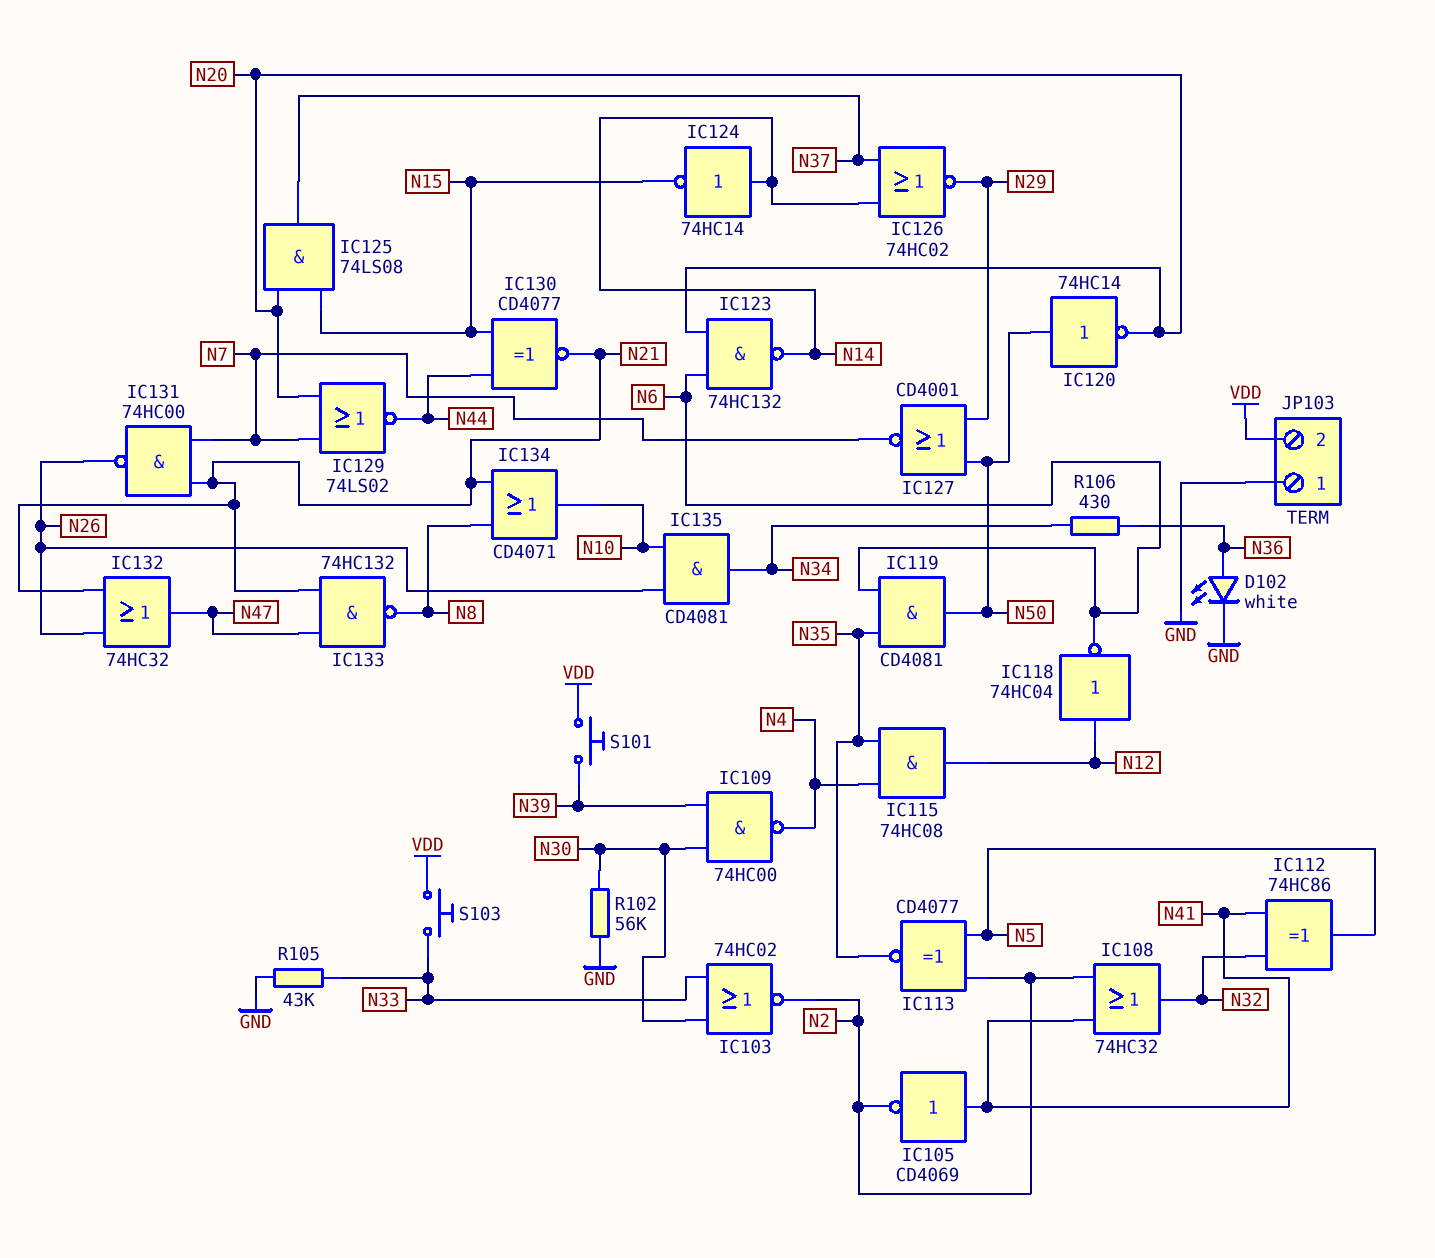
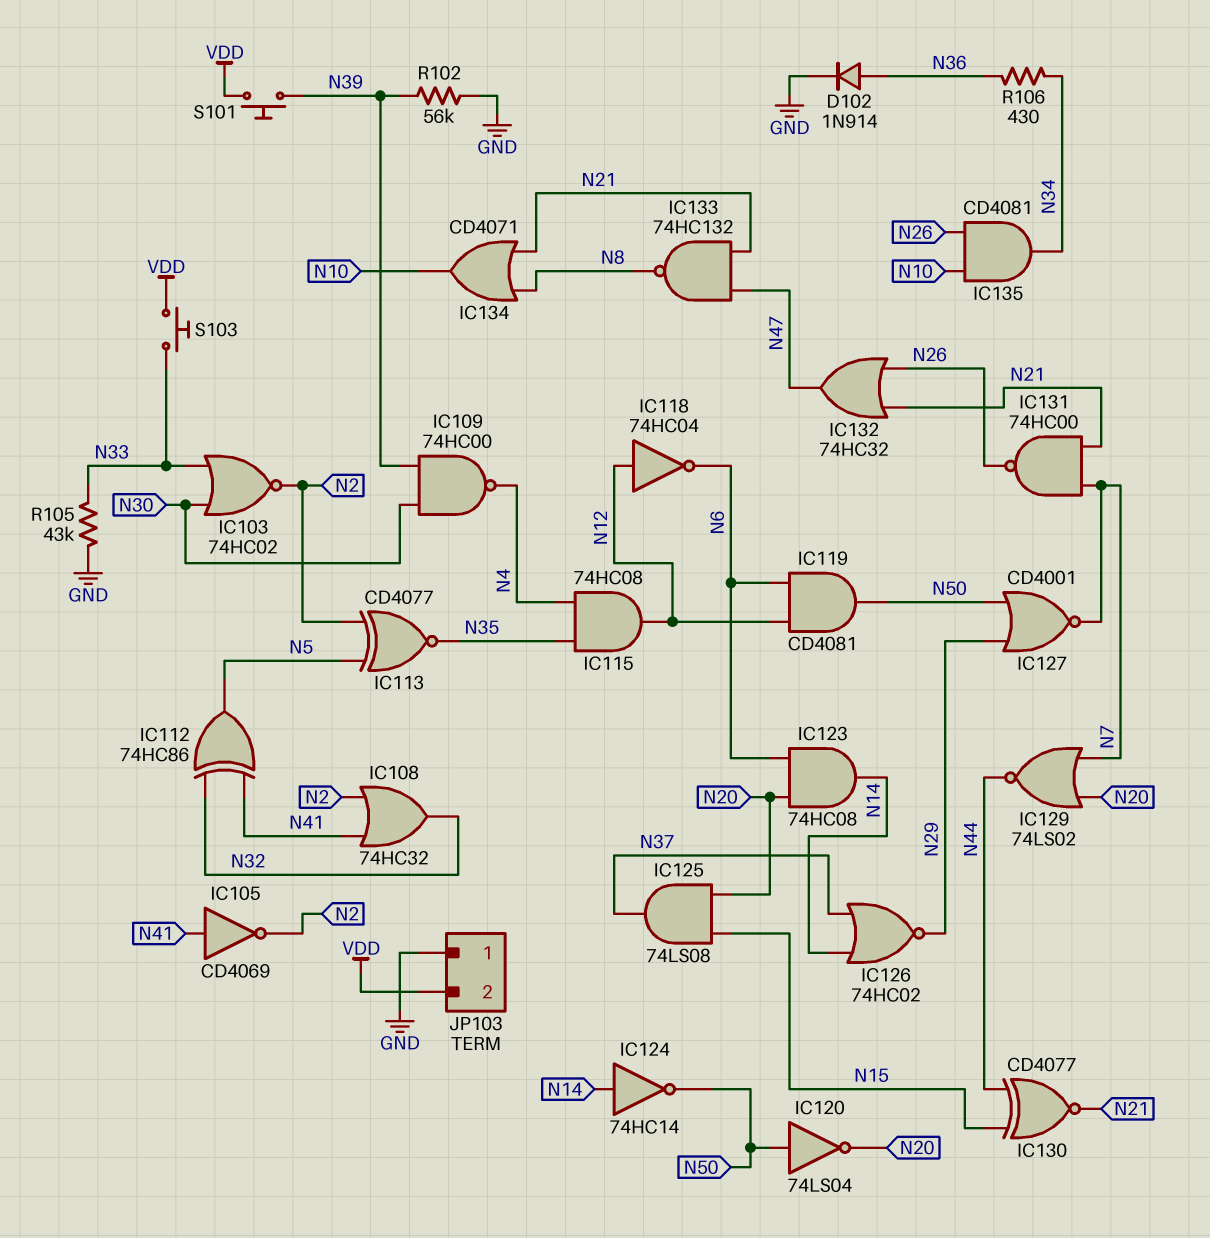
D102: LED white (A N36, K GND) -> diode 1N914 (A N36, K GND)
IC119: AND CD4081 (in N6, in N35, out N50) -> AND CD4081 (in N6, in N12, out N50)
IC120: NOT 74HC14 (in N50, out N20) -> NOT 74LS04 (in N50, out N20)
IC123: NAND 74HC132 (in N6, in N20, out N14) -> AND 74HC08 (in N6, in N20, out N14)
IC124: NOT 74HC14 (in N14, out N15) -> NOT 74HC14 (in N14, out N50)
R102: 56k (GND, N30) -> 56k (GND, N39)

